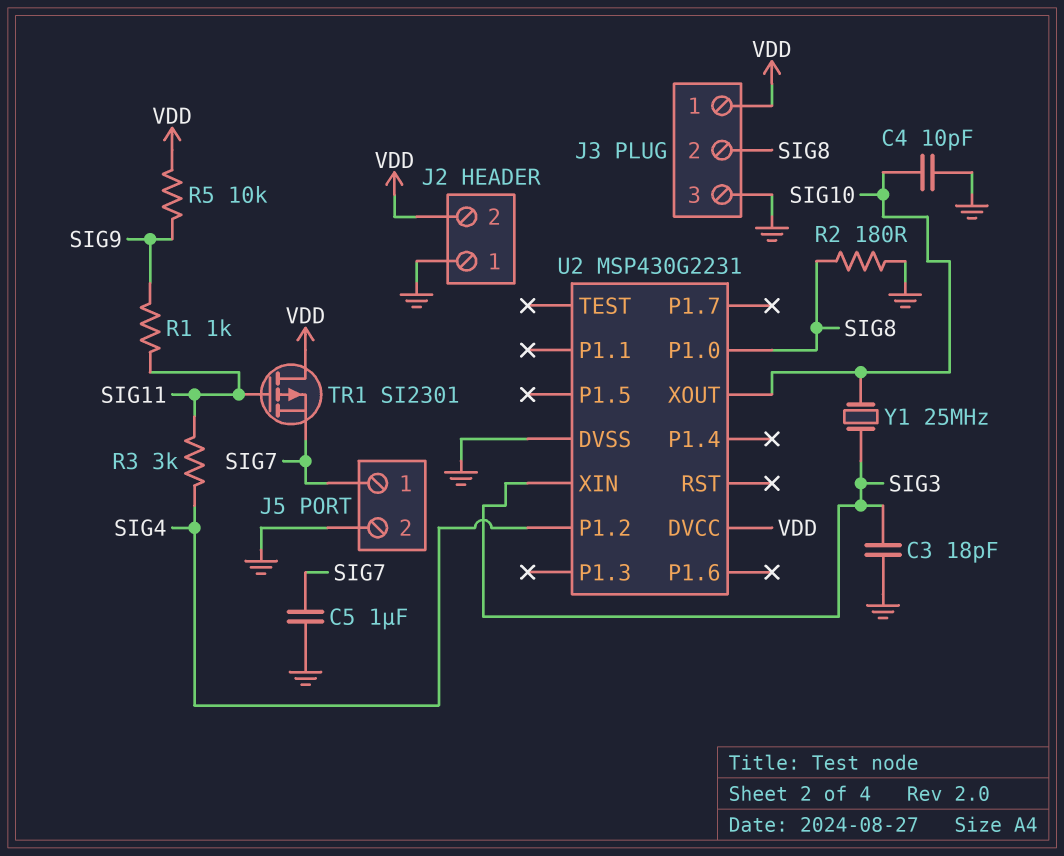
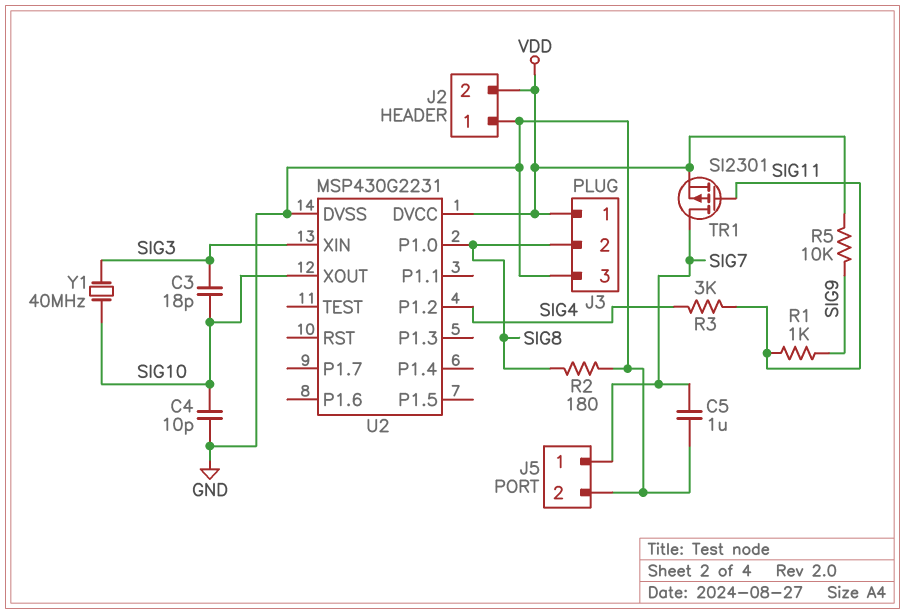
C3: 18pF (GND, SIG3) -> 18pF (SIG3, SIG10)
TR1: PMOS SI2301 (G SIG11, D VDD, S SIG7) -> PMOS SI2301 (G SIG11, D SIG7, S VDD)
Y1: 25MHz (SIG3, SIG10) -> 40MHz (SIG3, SIG10)

